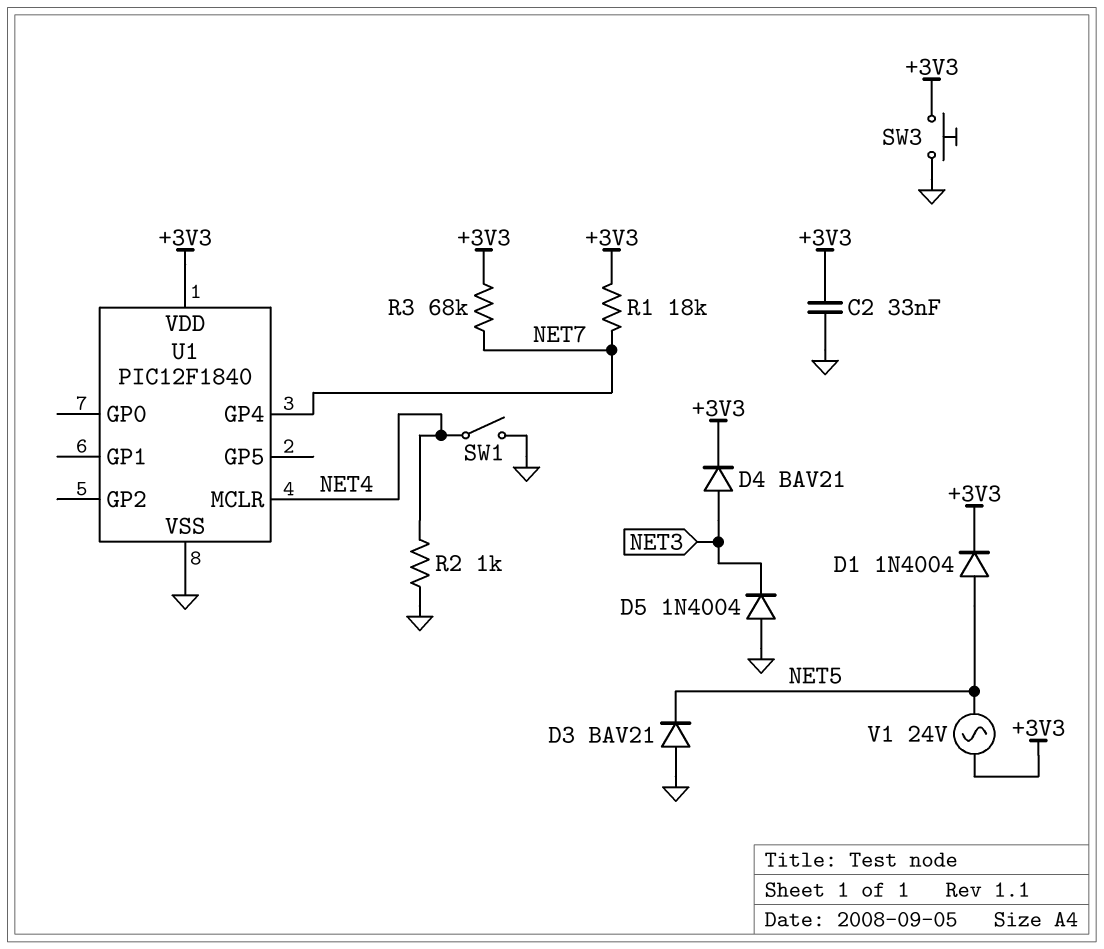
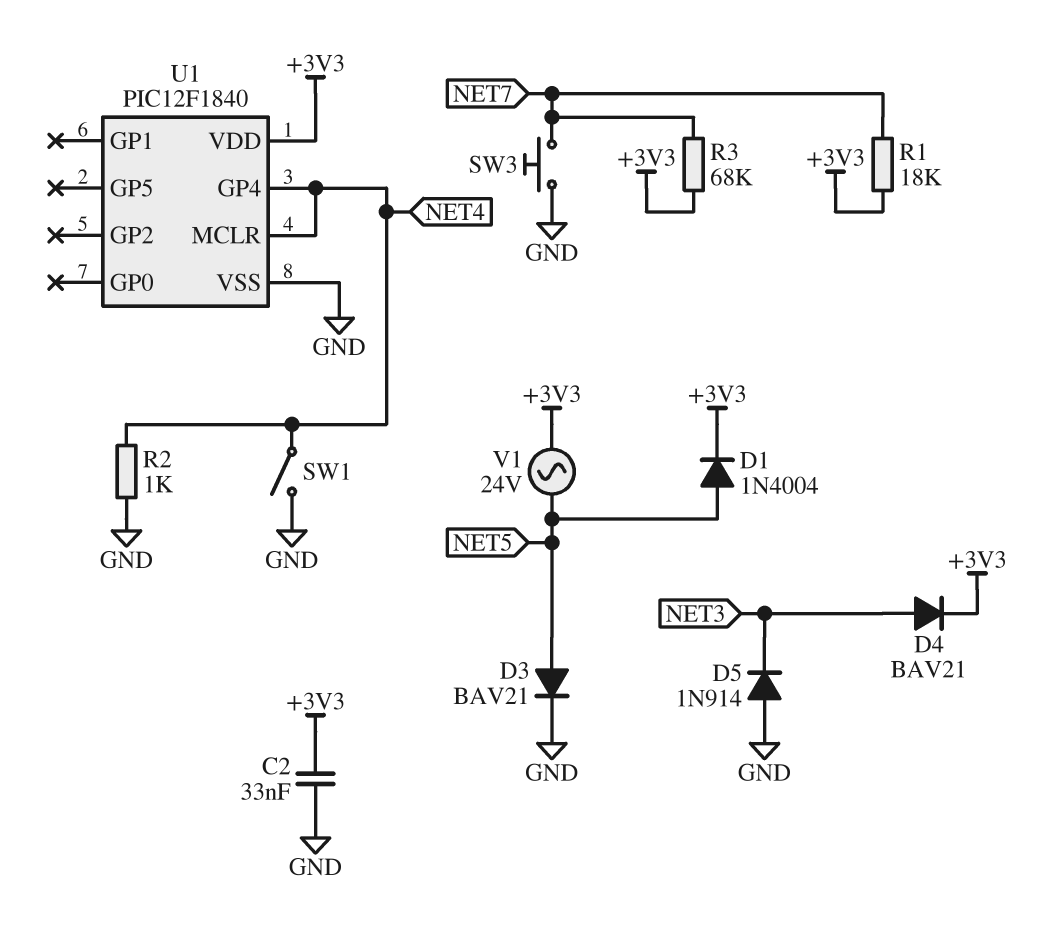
D3: diode BAV21 (A GND, K NET5) -> diode BAV21 (A NET5, K GND)
D5: diode 1N4004 (A GND, K NET3) -> diode 1N914 (A GND, K NET3)
SW3: button (+3V3, GND) -> button (GND, NET7)
U1 pin GP4: NET7 -> NET4

